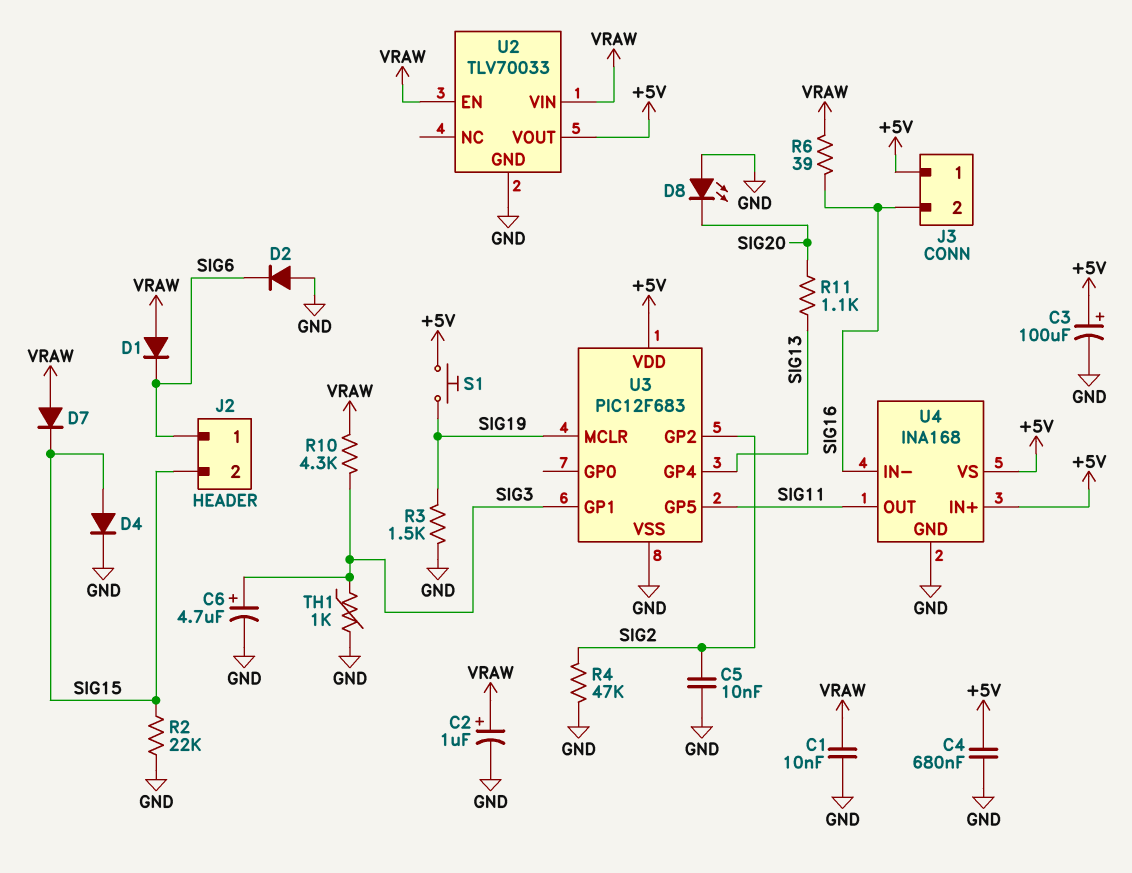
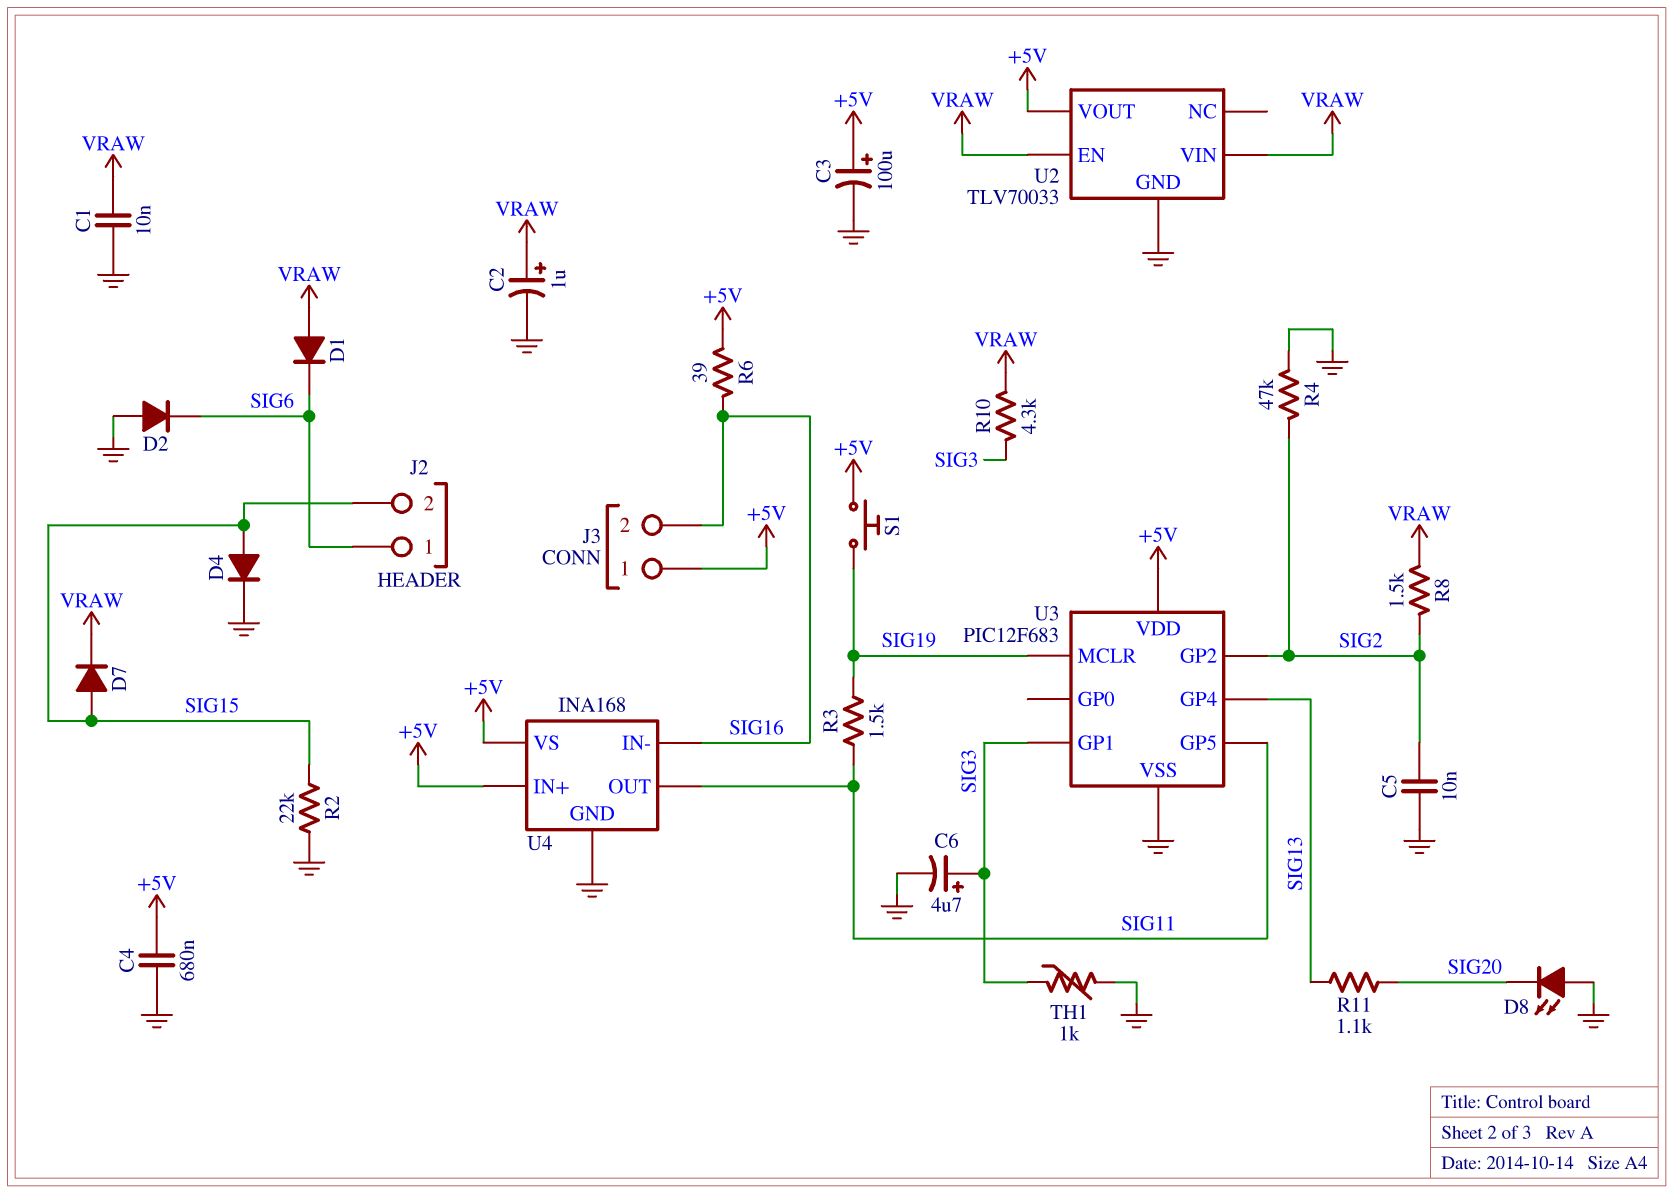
D7: diode (A VRAW, K SIG15) -> diode (A SIG15, K VRAW)
R3: 1.5k (GND, SIG19) -> 1.5k (SIG11, SIG19)
R6: 39 (SIG16, VRAW) -> 39 (+5V, SIG16)
R8: none -> 1.5k (SIG2, VRAW)

